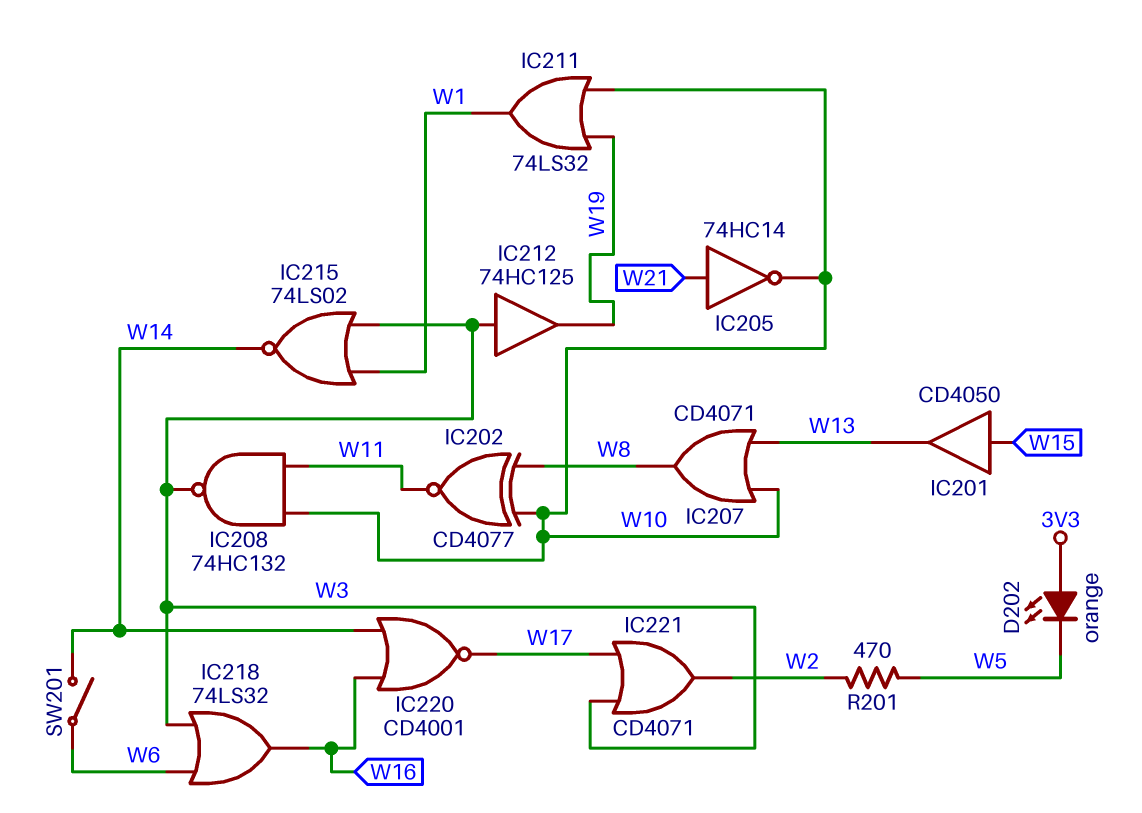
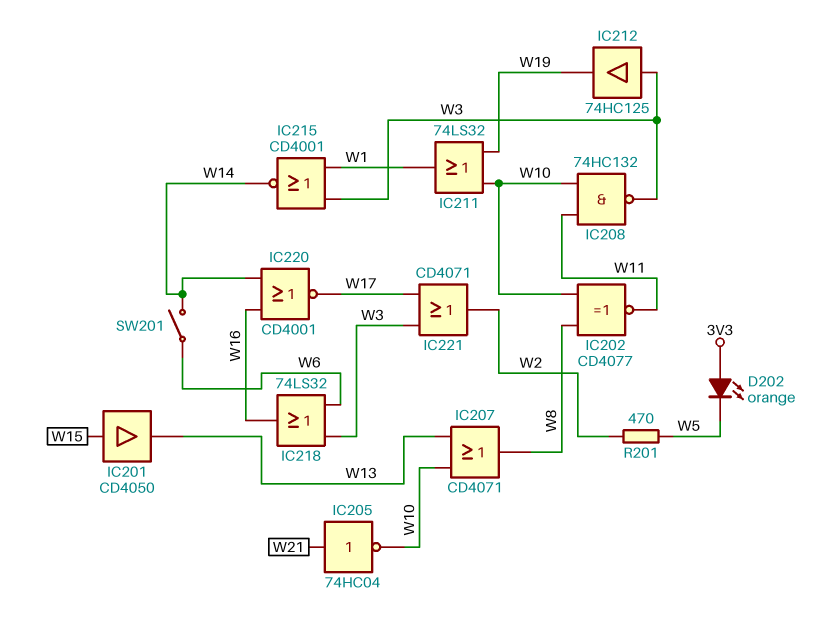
IC205: NOT 74HC14 (in W21, out W10) -> NOT 74HC04 (in W21, out W10)
IC215: NOR 74LS02 (in W1, in W3, out W14) -> NOR CD4001 (in W1, in W3, out W14)

